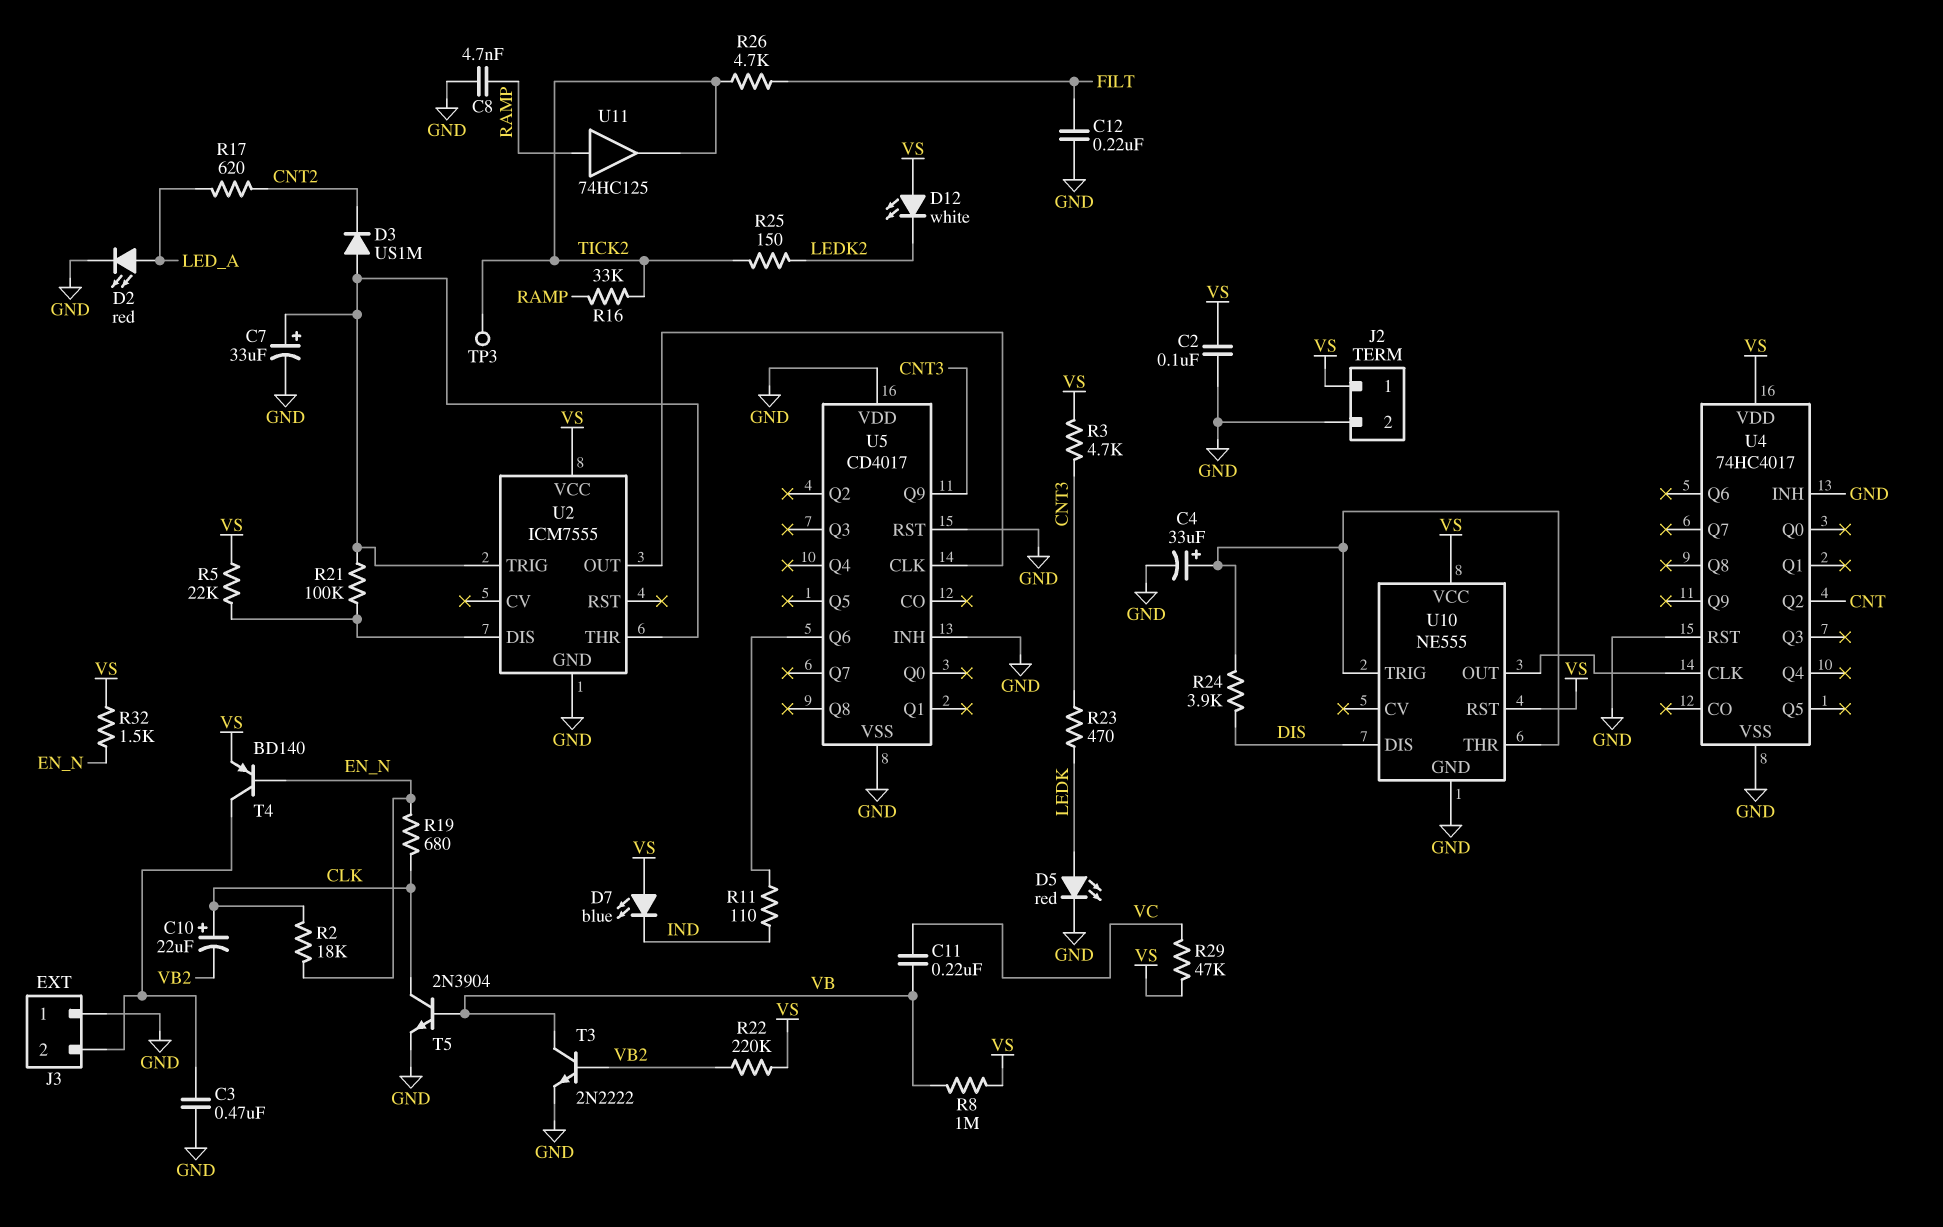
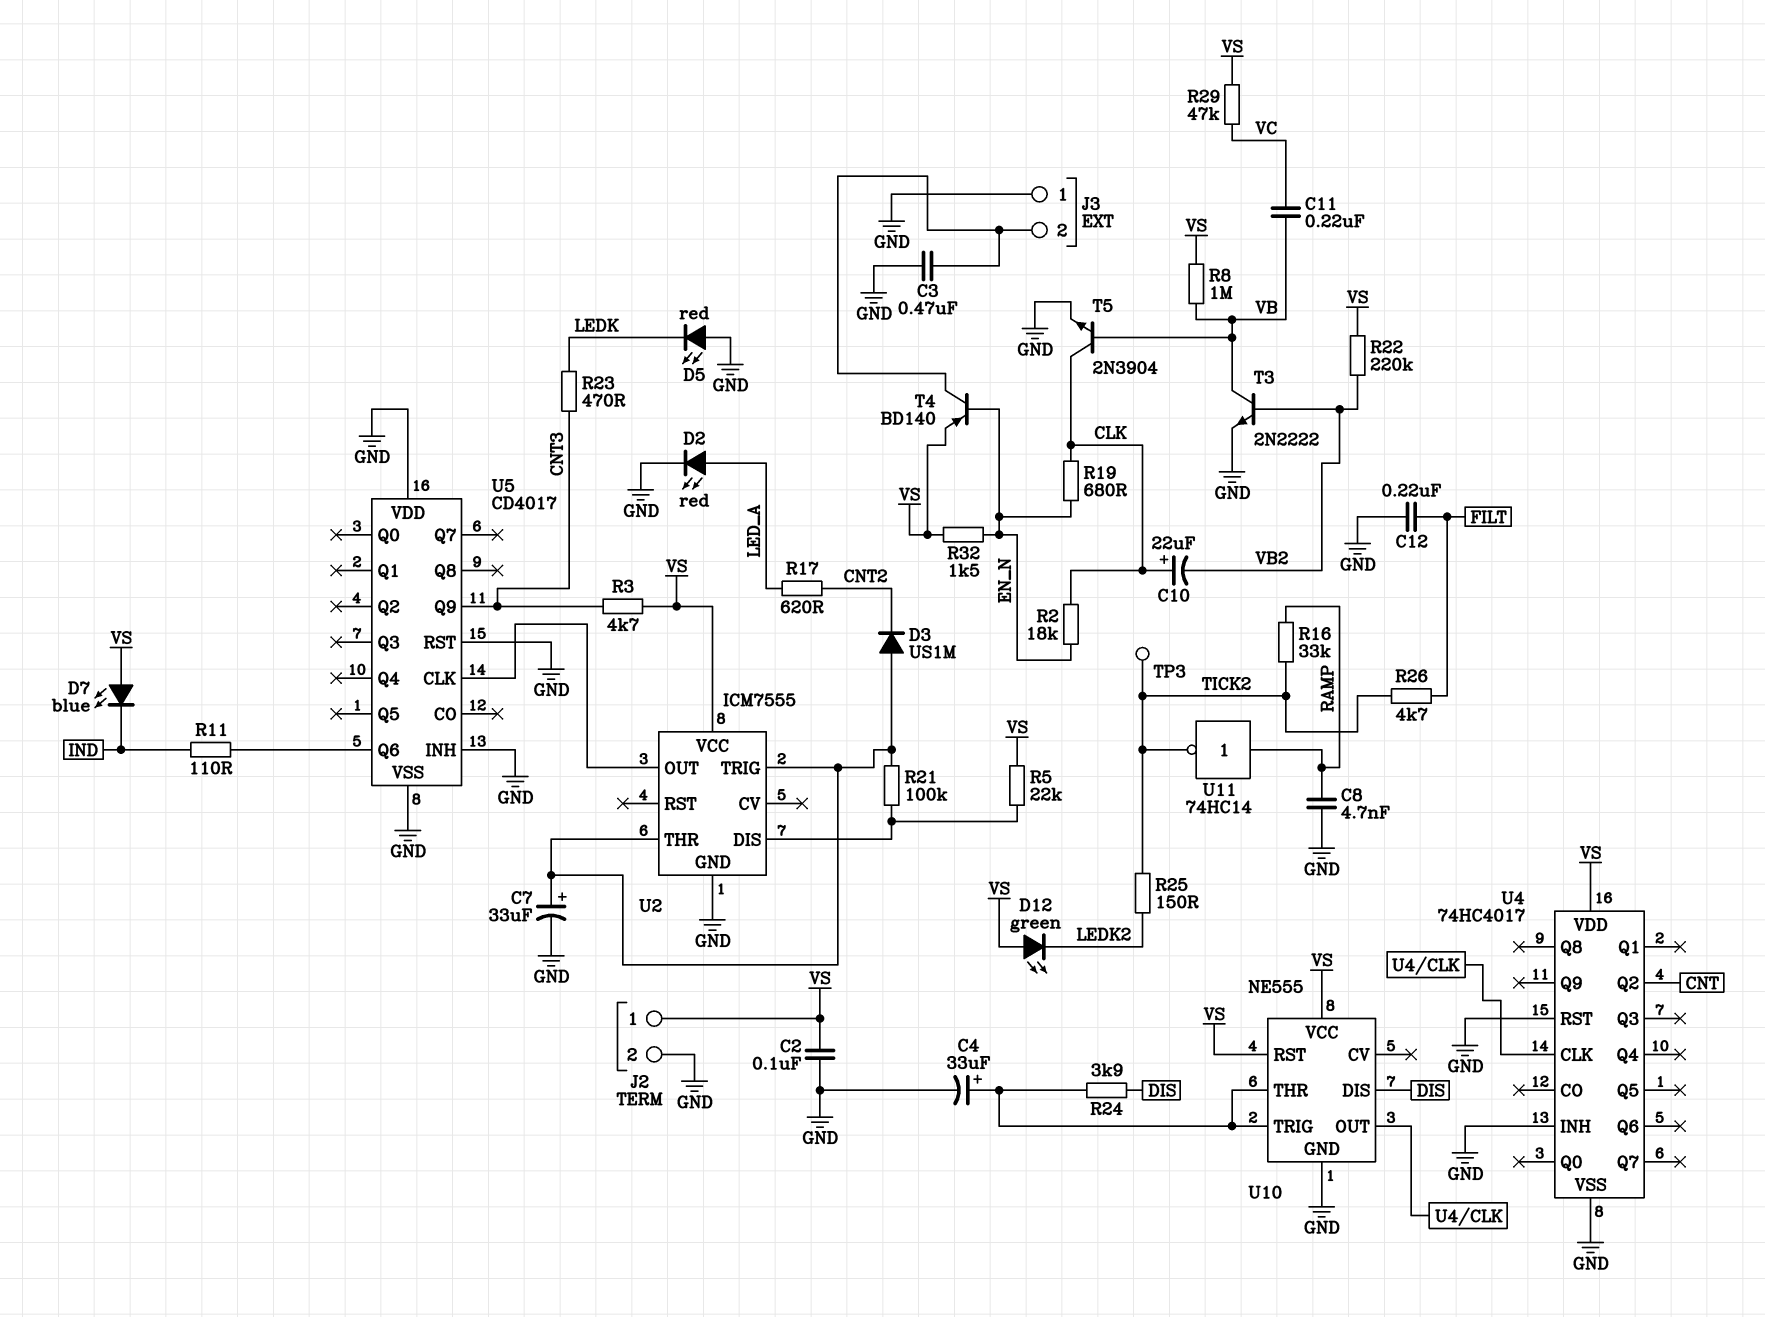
D5: LED red (A LEDK, K GND) -> LED red (A GND, K LEDK)
D12: LED white (A VS, K LEDK2) -> LED green (A VS, K LEDK2)
U11: buffer 74HC125 (in RAMP, out TICK2) -> NOT 74HC14 (in RAMP, out TICK2)

